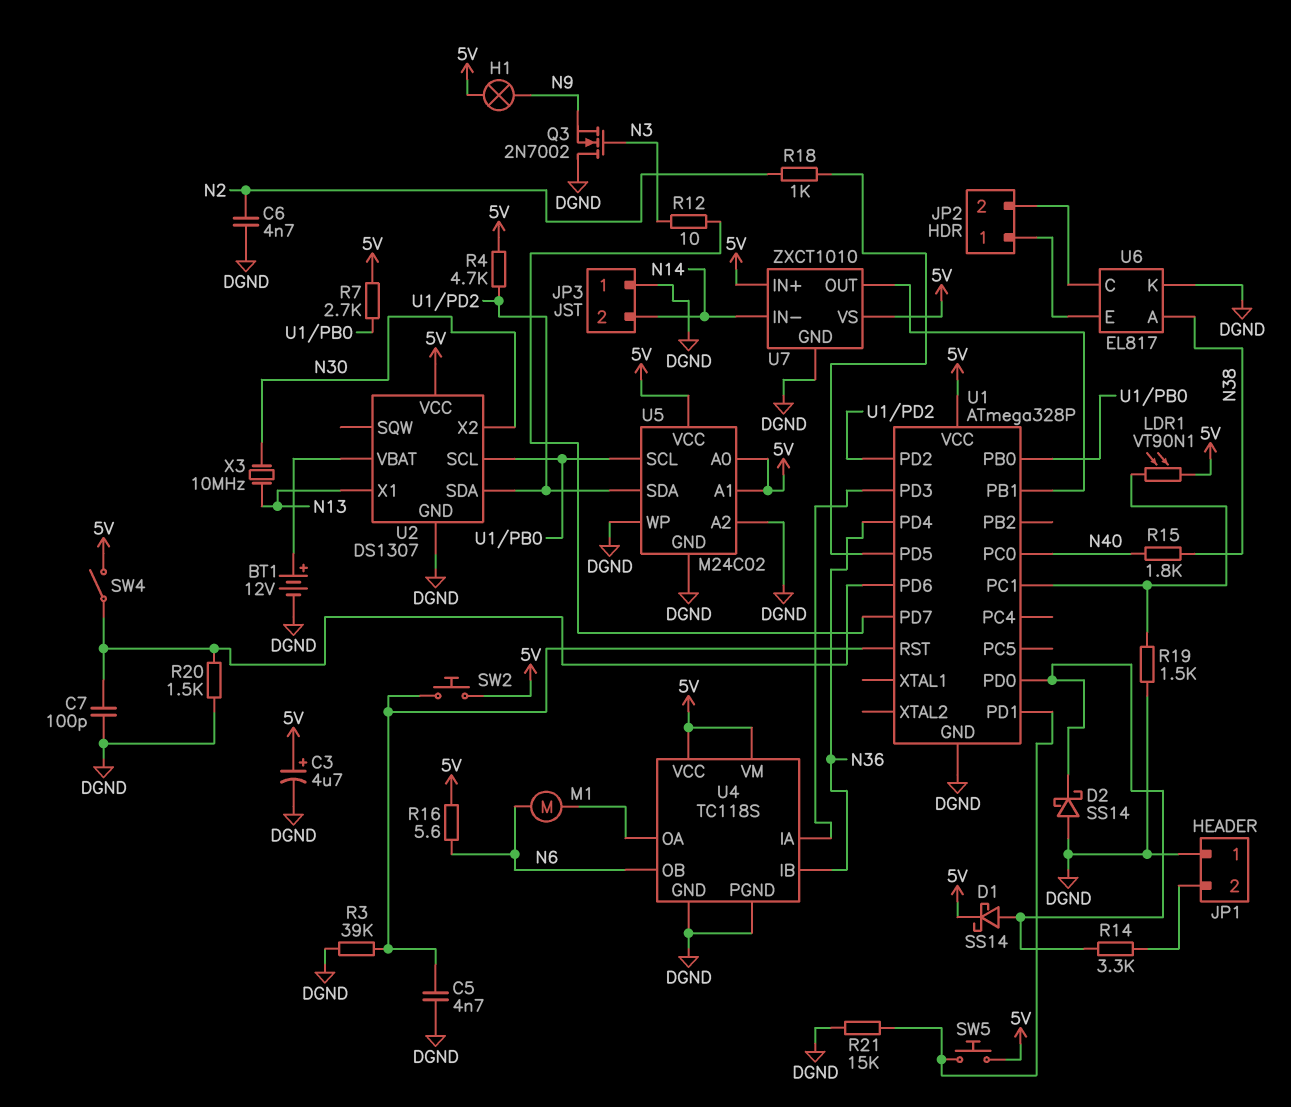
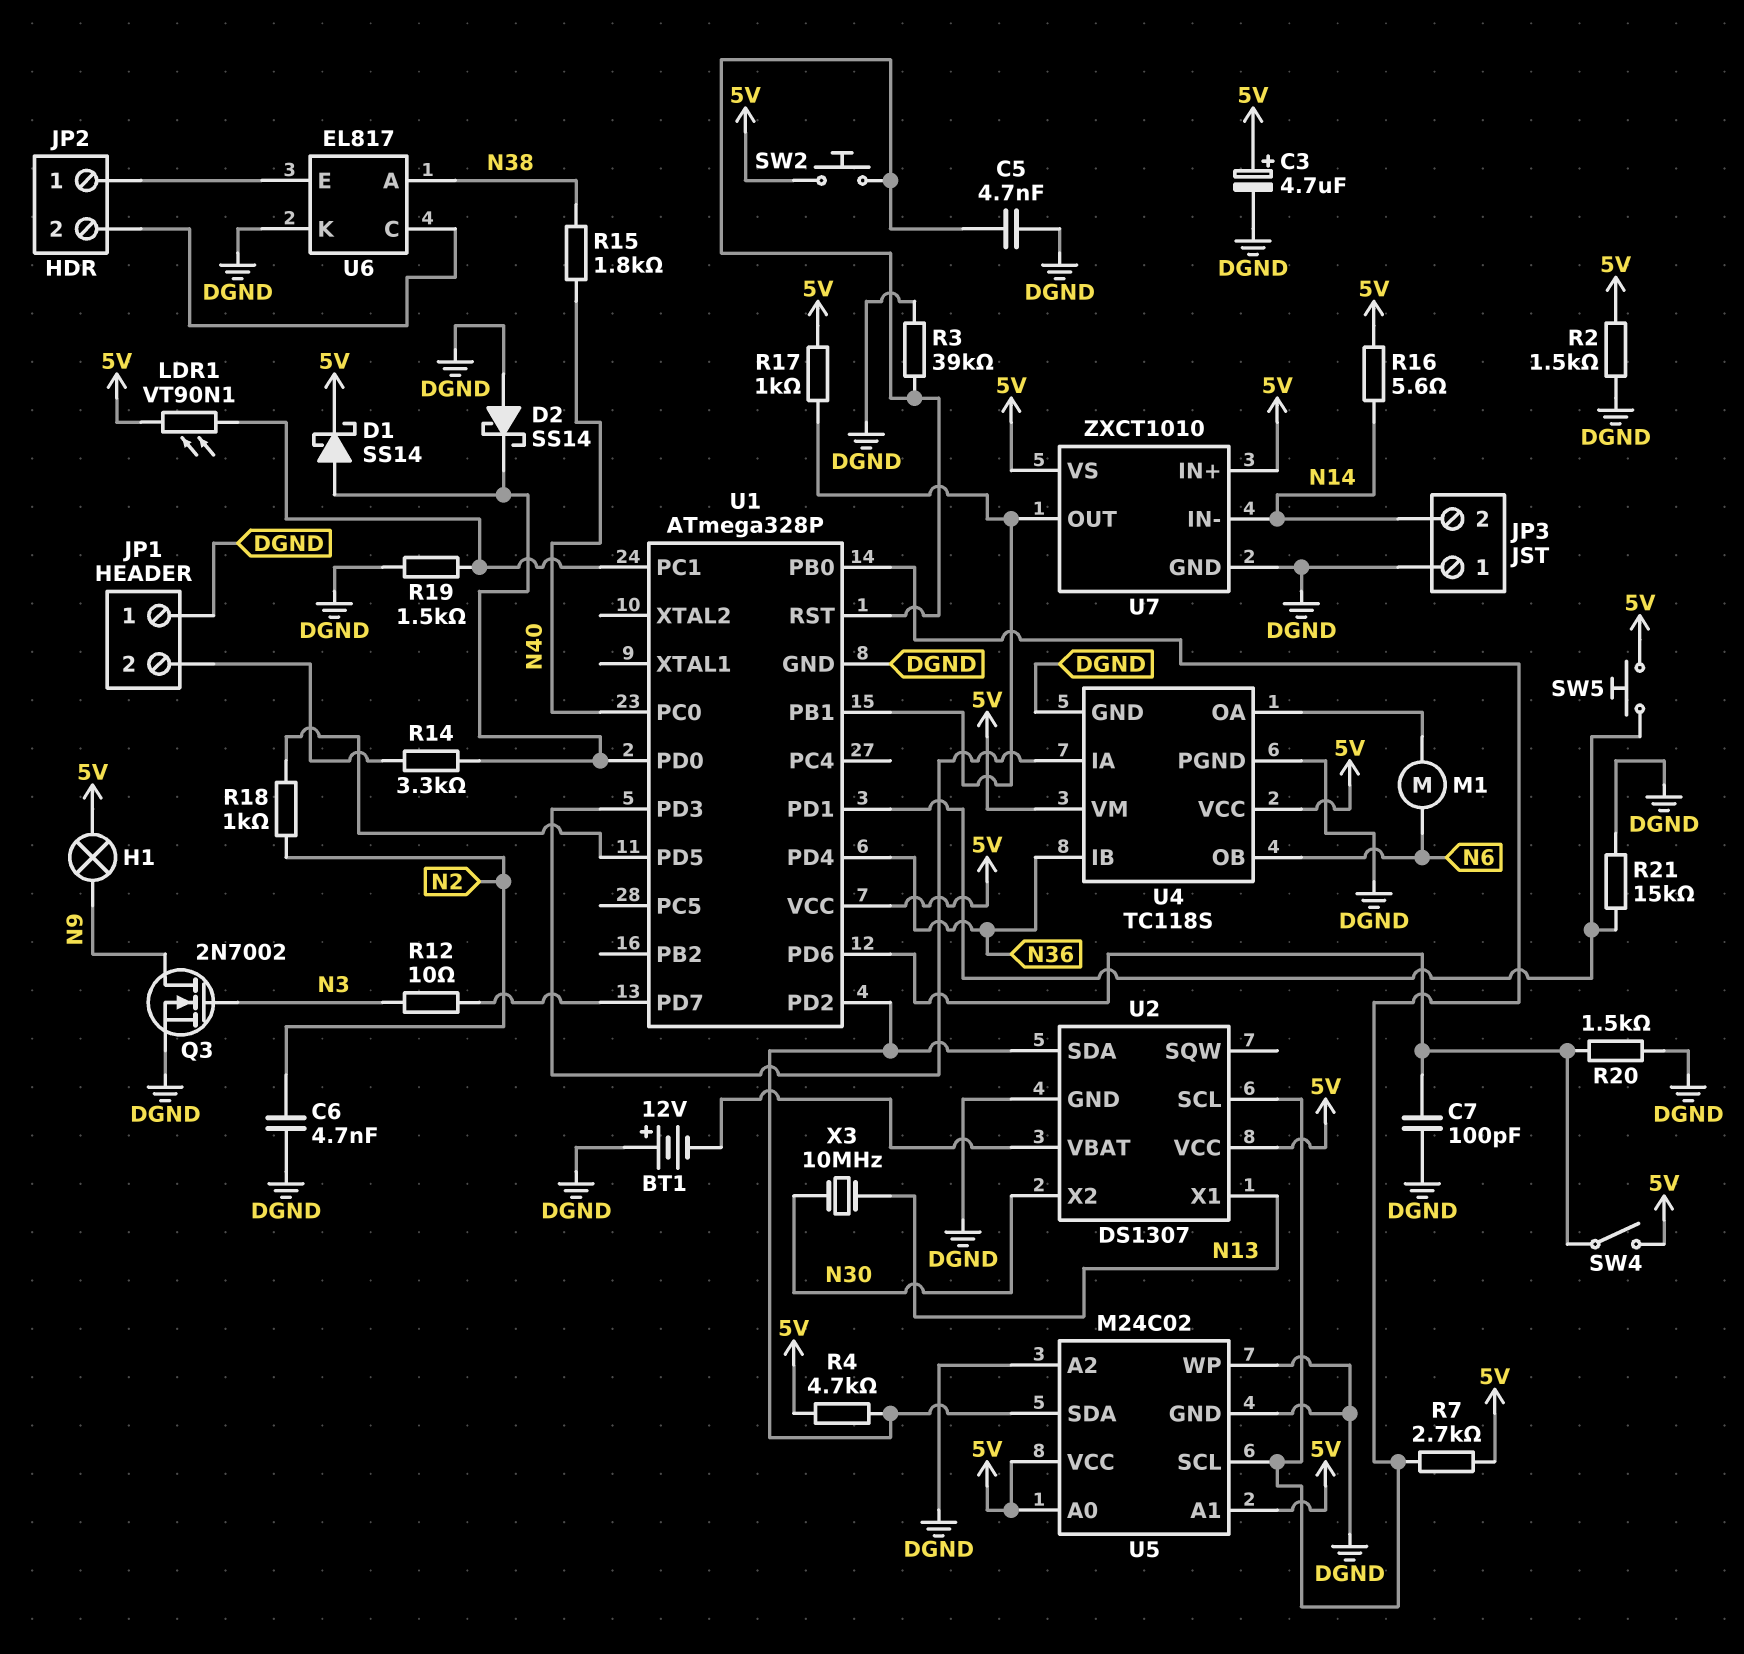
BT1: 12V (plus U2/VBAT, minus DGND) -> 12V (plus DGND, minus U2/VBAT)
Q3: NMOS 2N7002 (G N3, D DGND, S N9) -> NMOS 2N7002 (G N3, D N9, S DGND)
R2: none -> 1.5k (5V, DGND)
R16: 5.6 (5V, N6) -> 5.6 (5V, N14)
R17: none -> 1k (5V, U1/PB1)

